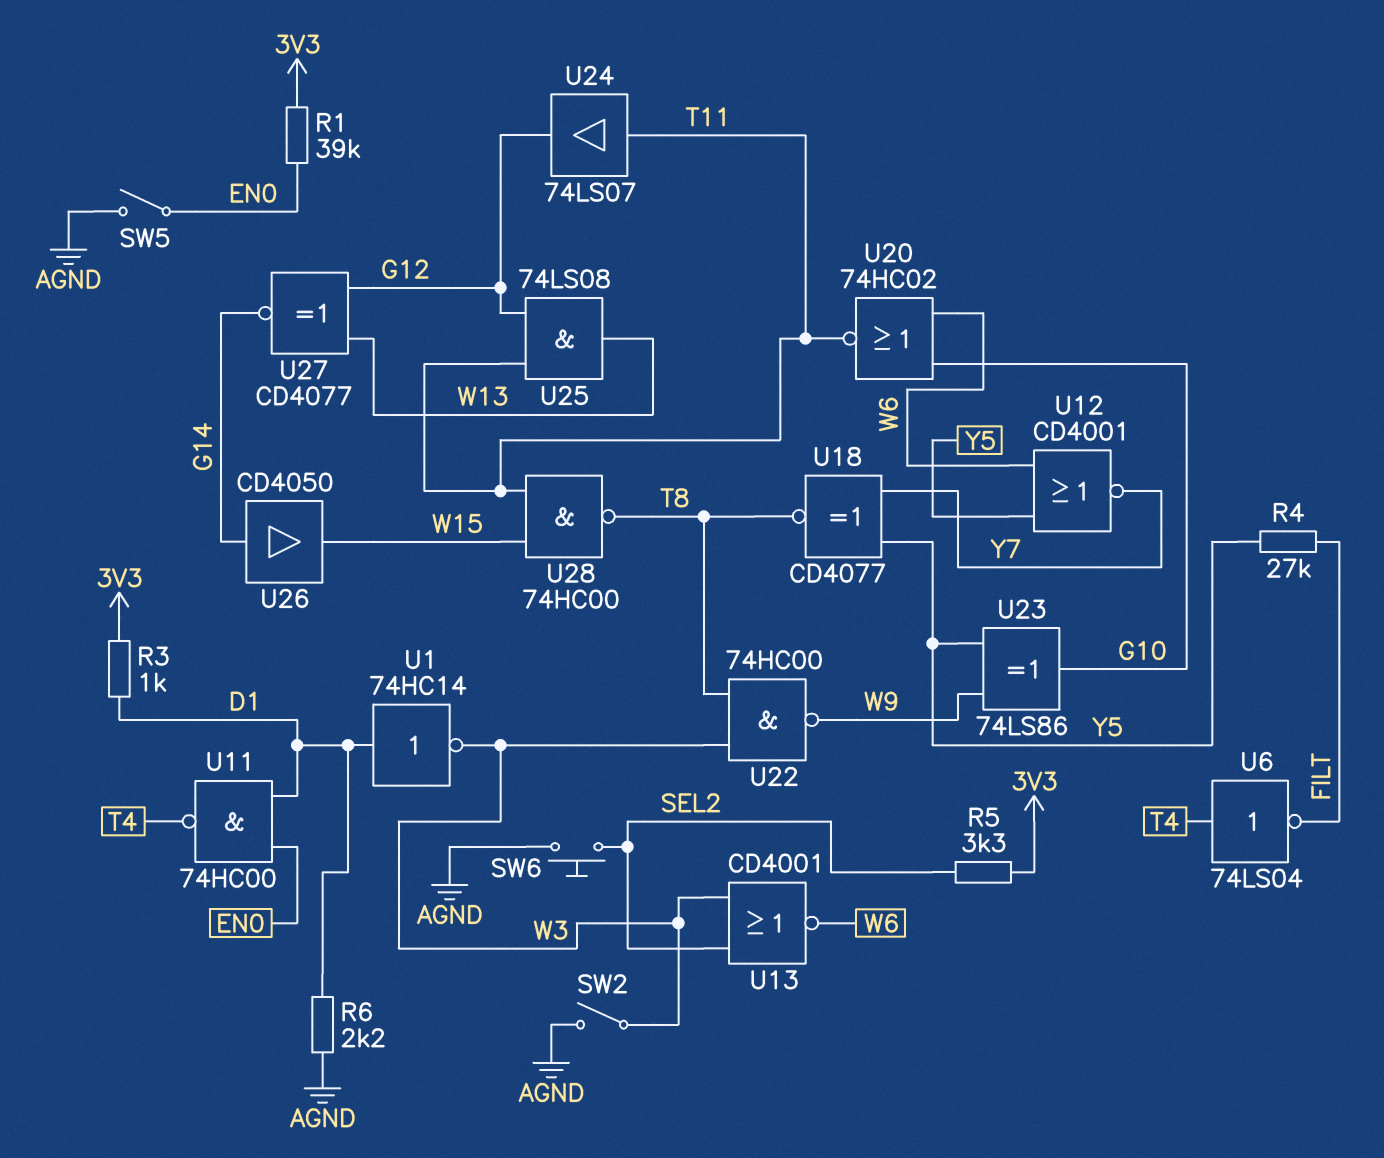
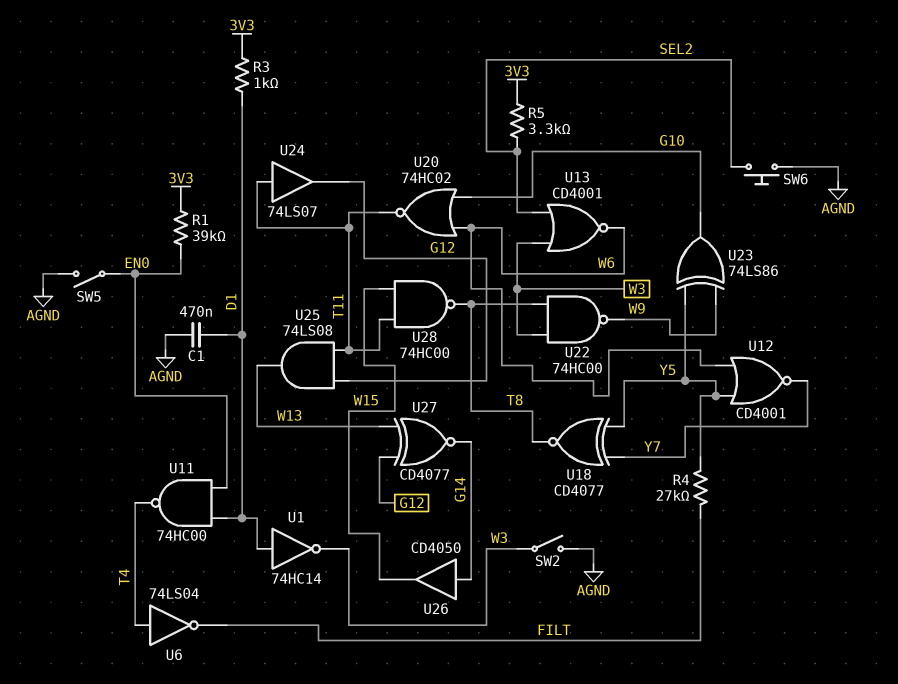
C1: none -> 470nF (AGND, D1)
R6: 2.2k (AGND, D1) -> none

